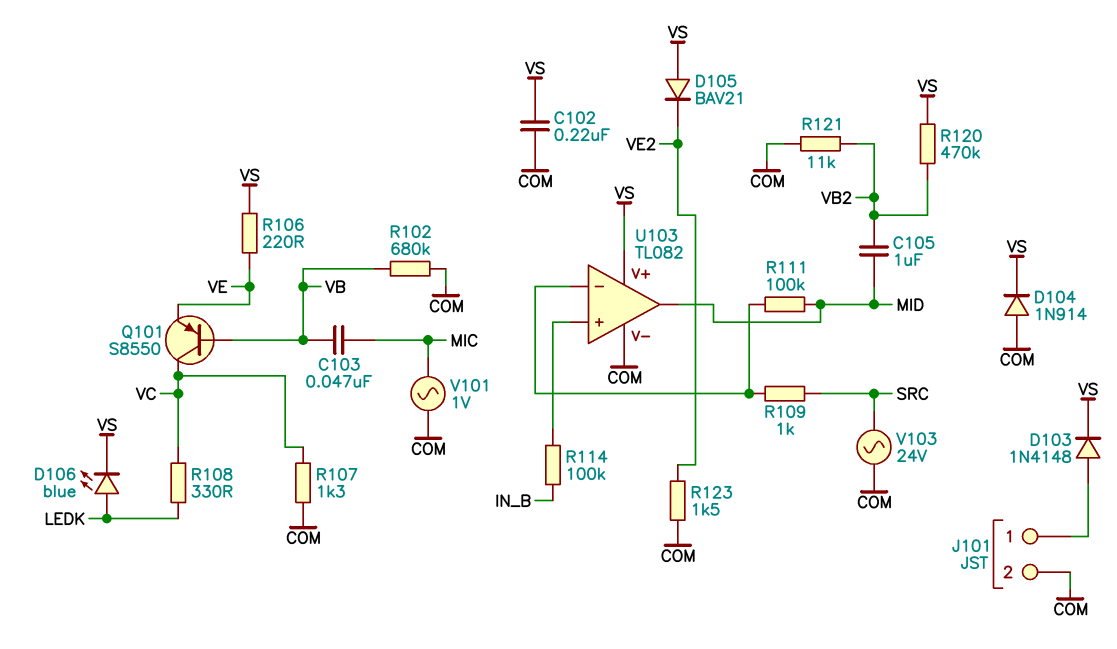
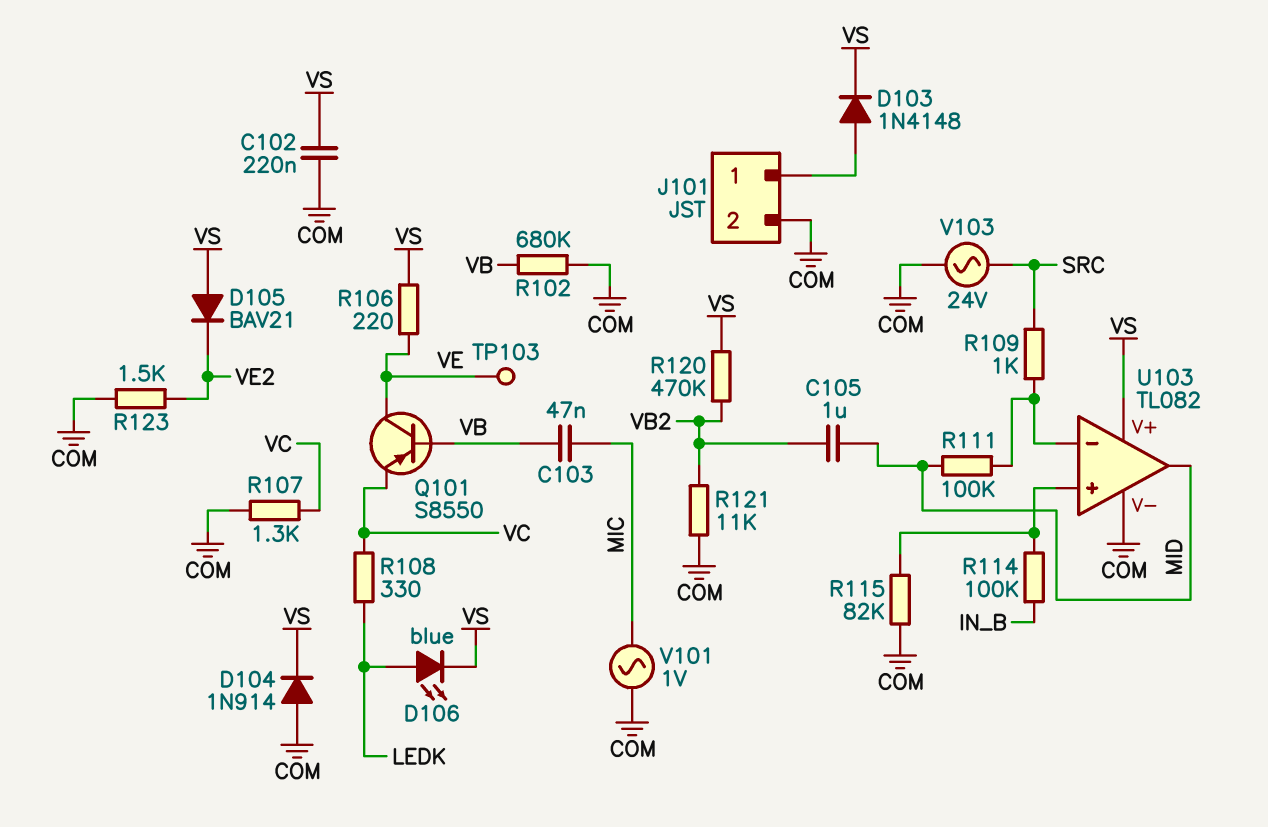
Q101: PNP S8550 (B VB, C VC, E VE) -> PNP S8550 (B VB, C VE, E VC)
R115: none -> 82k (COM, U103/in+)
TP103: none -> test point (VE)

